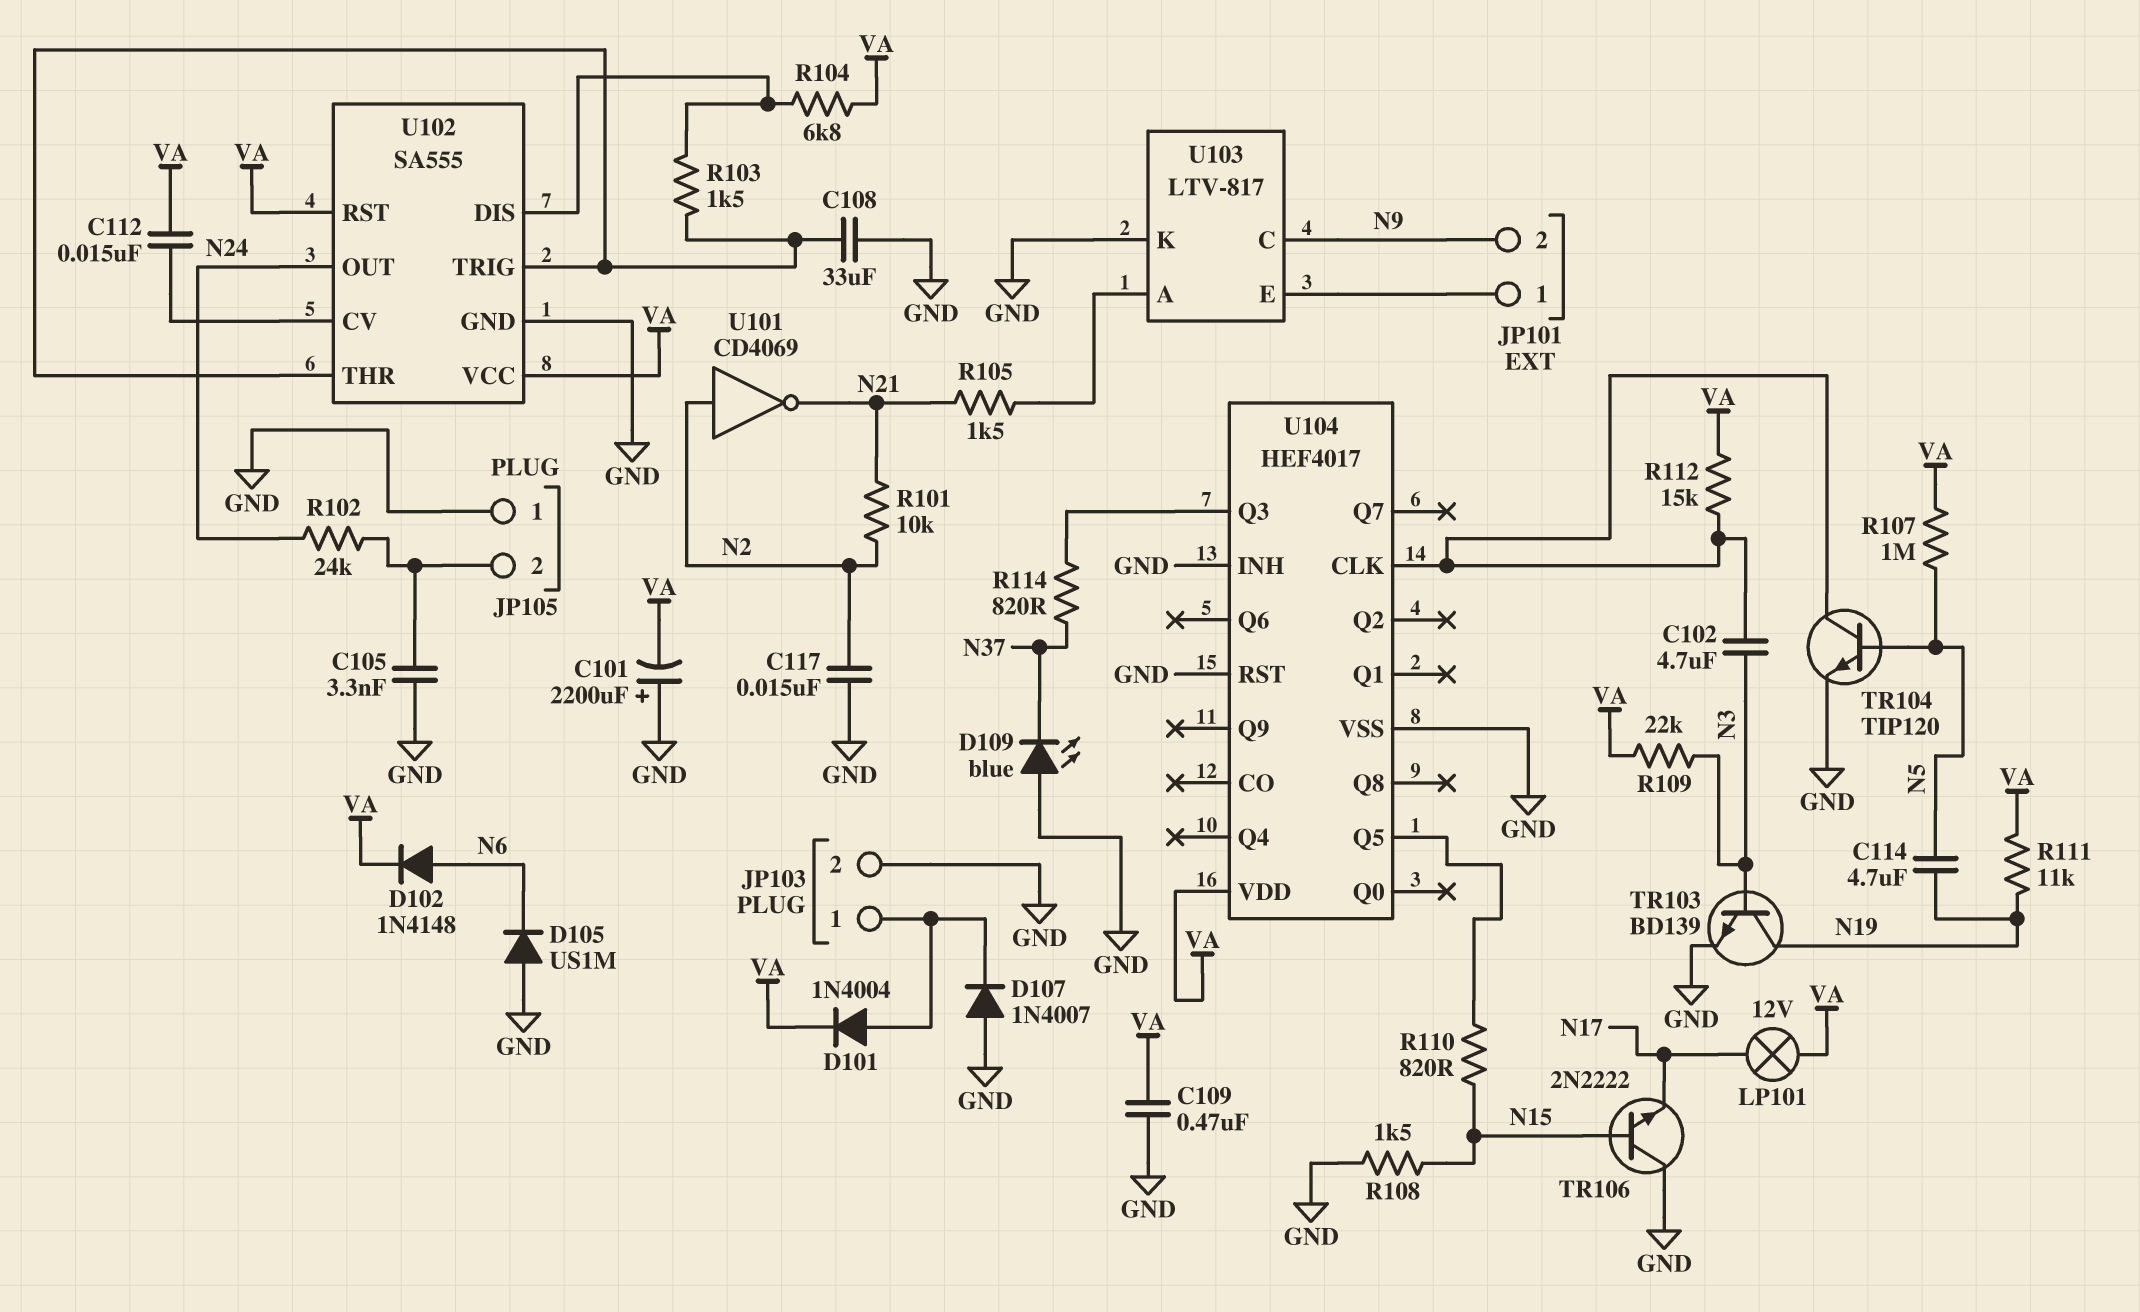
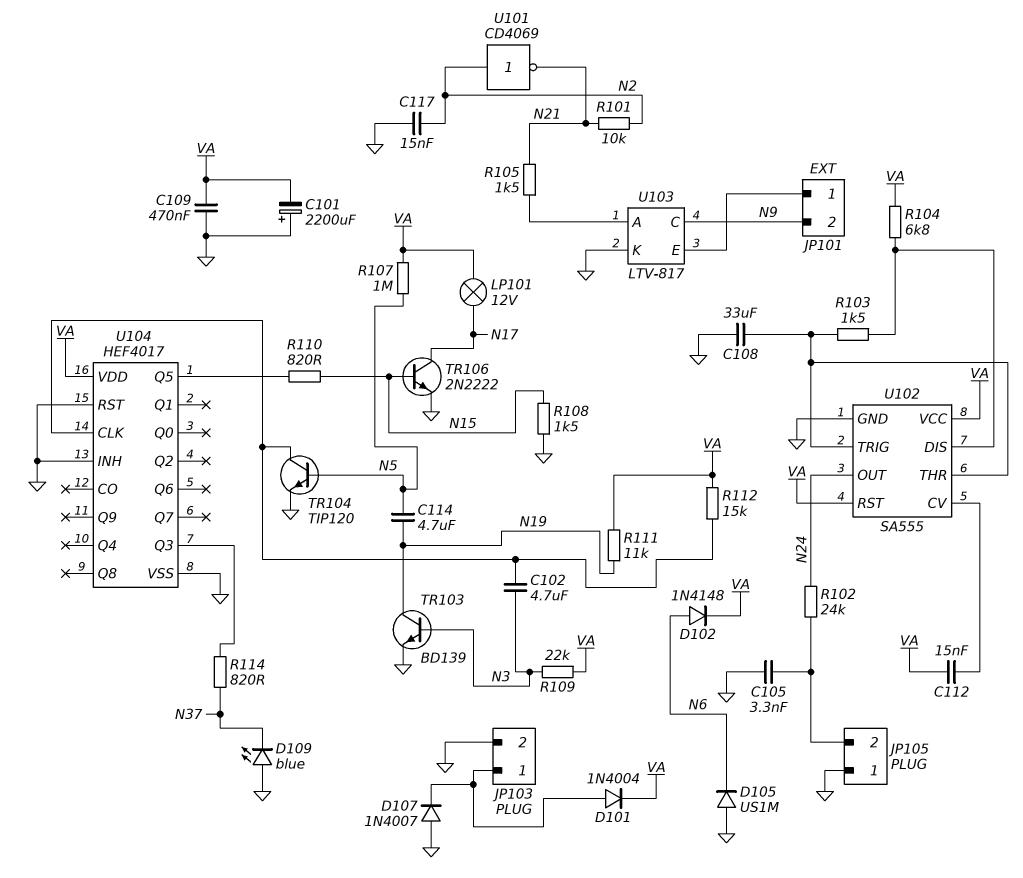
TR106: NPN 2N2222 (B N15, C GND, E N17) -> NPN 2N2222 (B N15, C N17, E GND)

